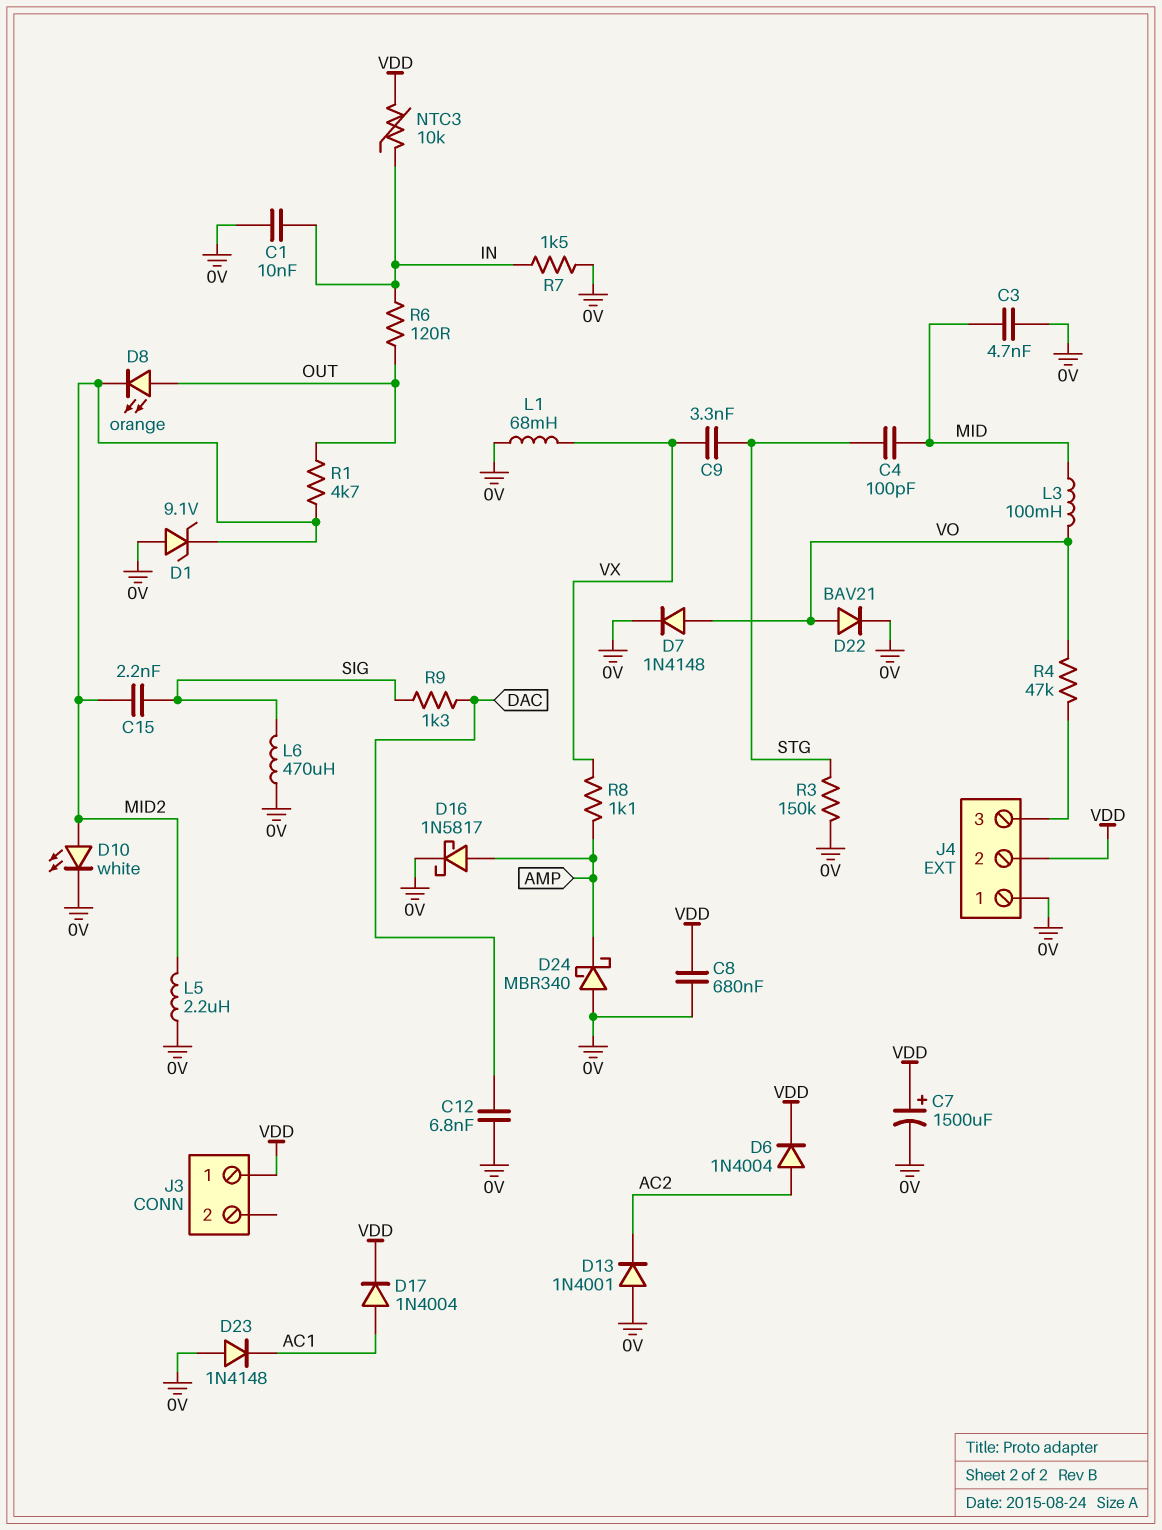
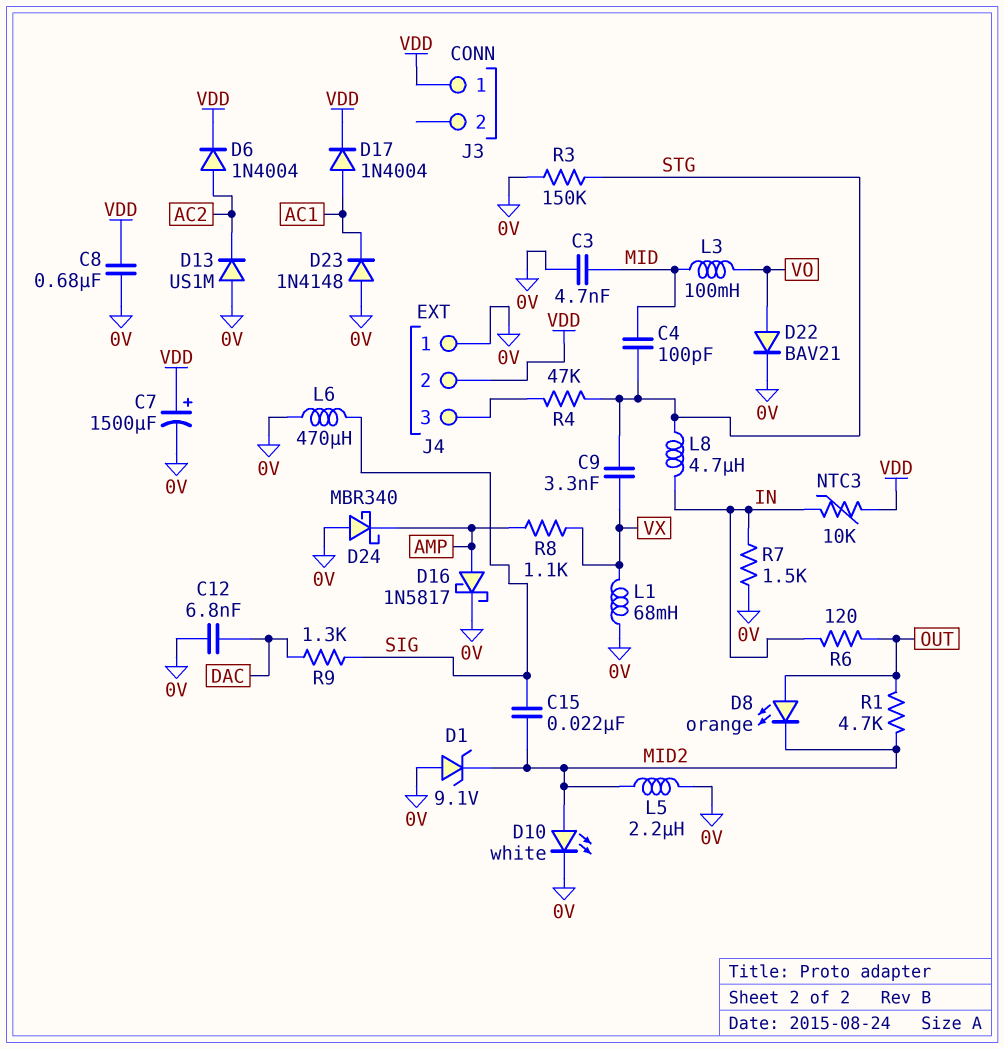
C1: 10nF (0V, IN) -> none
C15: 2.2nF (MID2, SIG) -> 22nF (MID2, SIG)
D7: diode 1N4148 (A VO, K 0V) -> none
D13: diode 1N4001 (A 0V, K AC2) -> diode US1M (A 0V, K AC2)
L8: none -> 4.7uH (IN, STG)
R4: 47k (J4/3, VO) -> 47k (J4/3, STG)

